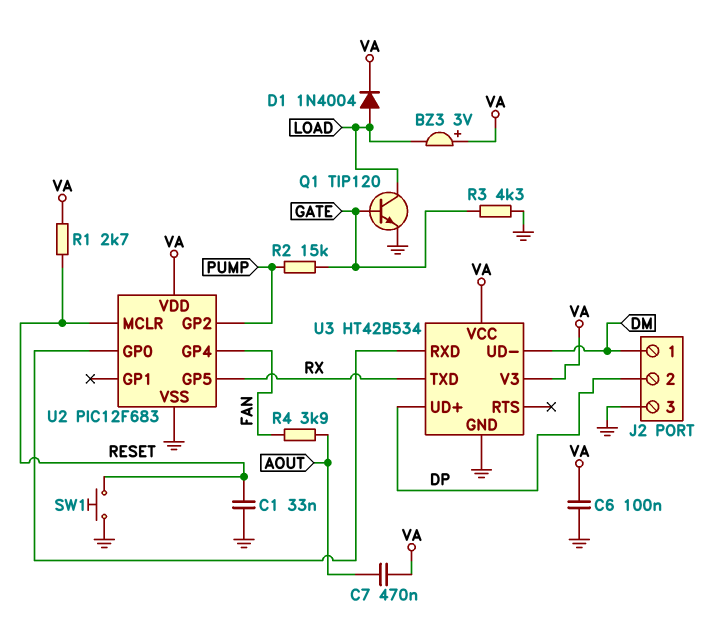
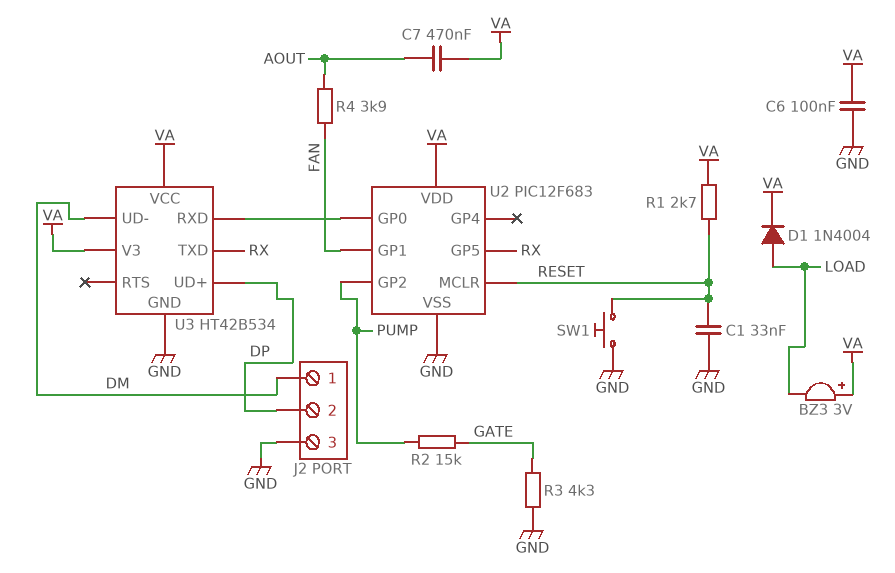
Q1: NPN TIP120 (B GATE, C LOAD, E GND) -> none
U2 pin GP1: none -> FAN
U2 pin GP4: FAN -> none

